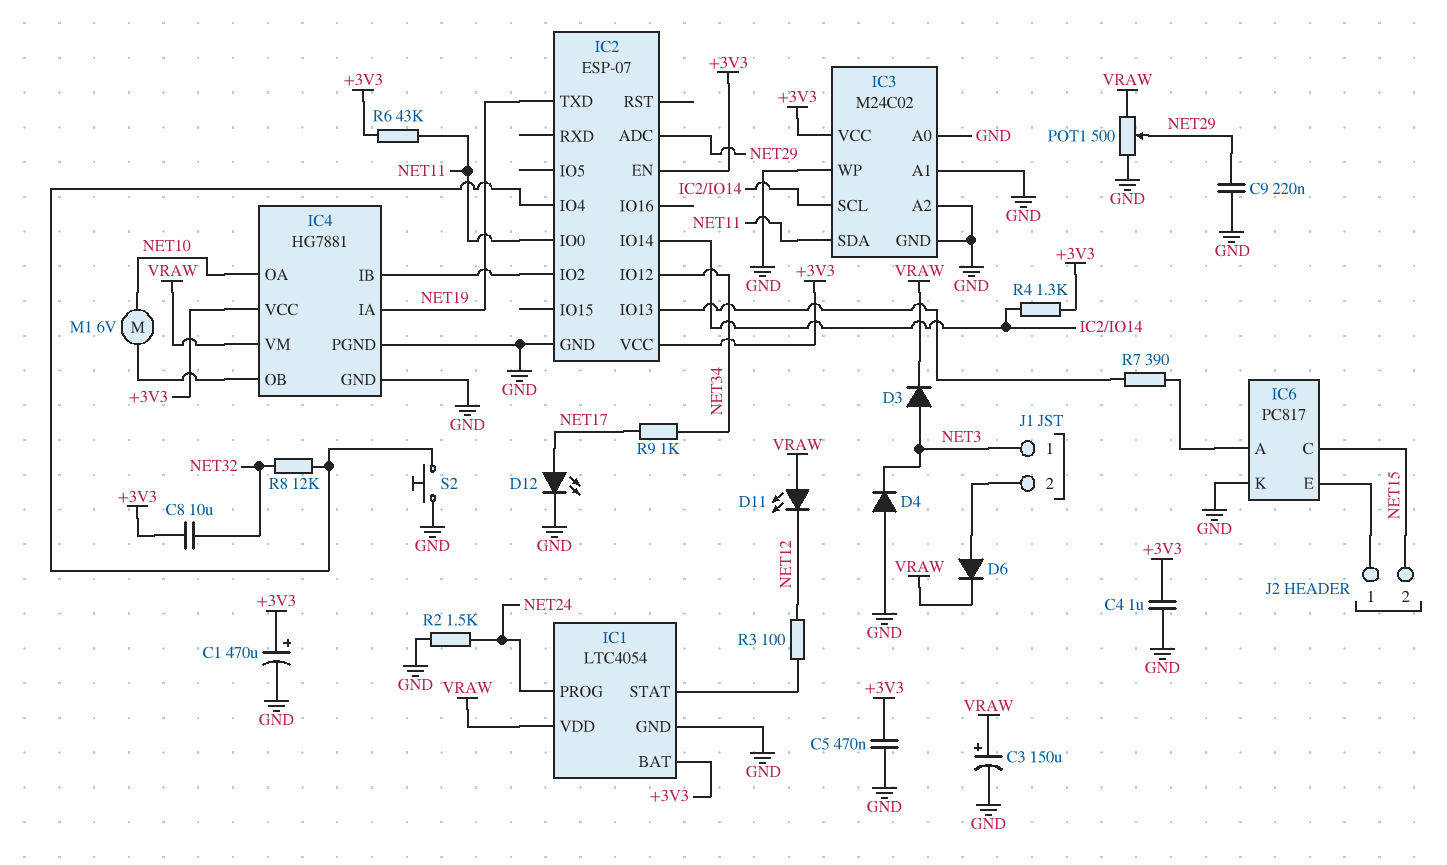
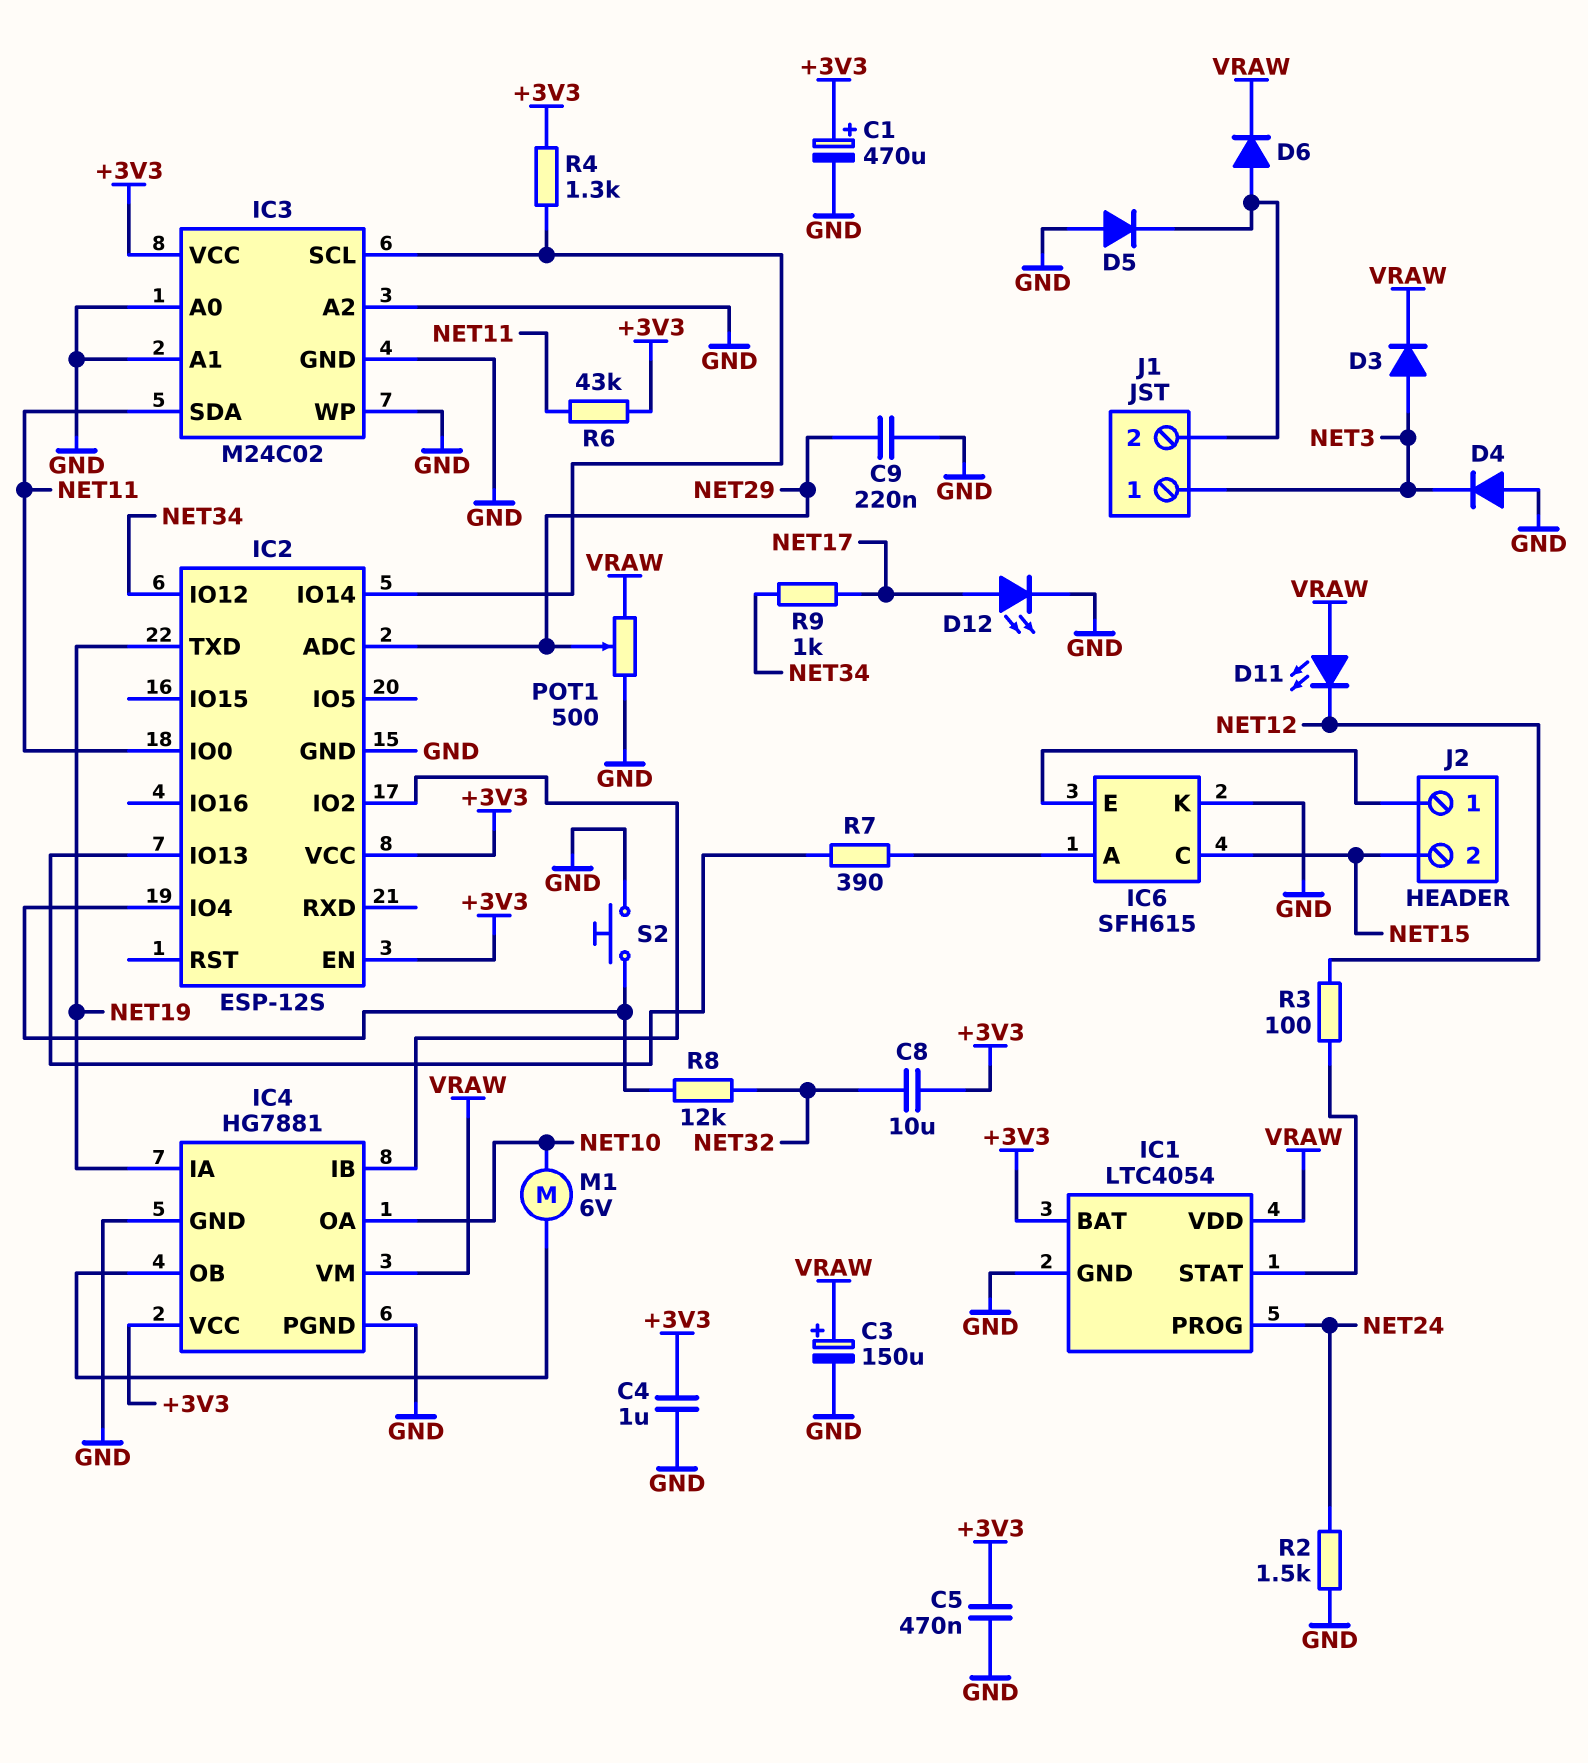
D5: none -> diode (A GND, K J1/2)
IC2: ESP-07 -> ESP-12S
IC6: PC817 -> SFH615

